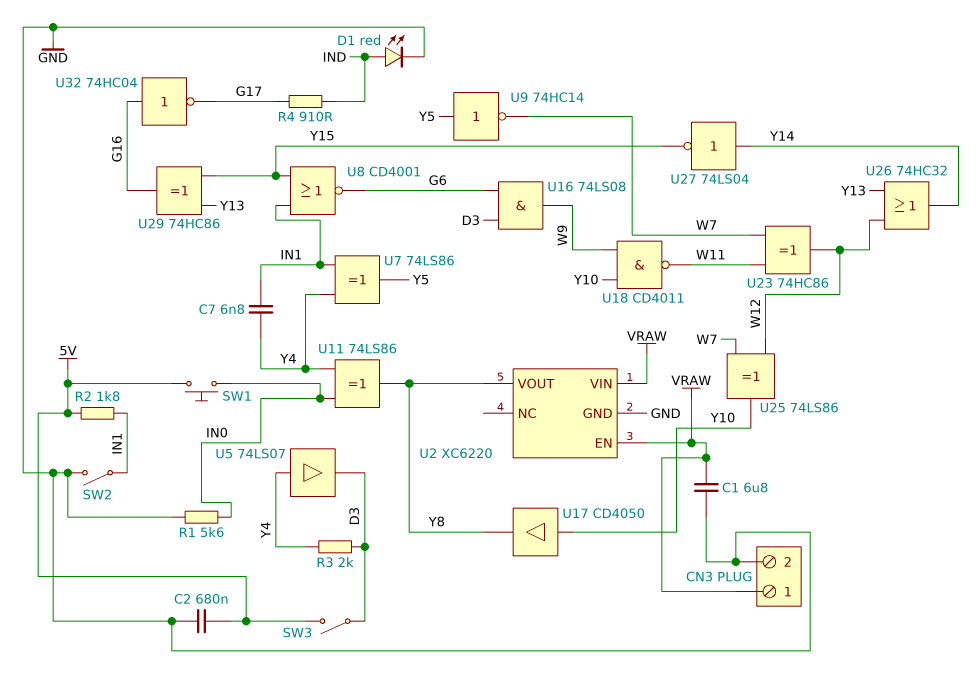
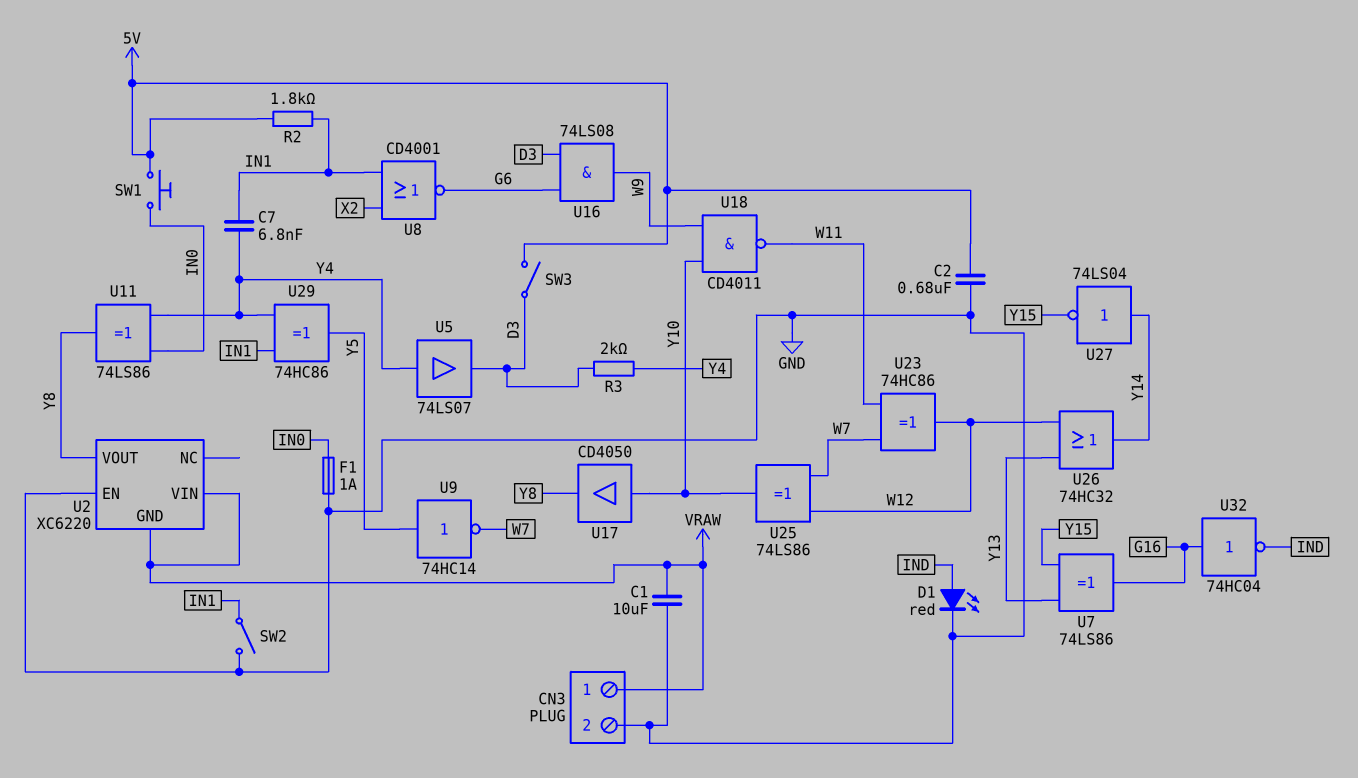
C1: 6.8uF (GND, VRAW) -> 10uF (GND, VRAW)
F1: none -> 1A (GND, IN0)
R1: 5.6k (GND, IN0) -> none
R4: 910 (G17, IND) -> none
U2 pin EN: VRAW -> GND
U2 pin GND: GND -> VRAW
U7: XOR 74LS86 (in IN1, in Y4, out Y5) -> XOR 74LS86 (in Y13, in Y15, out G16)
U8: NOR CD4001 (in IN1, in Y15, out G6) -> NOR CD4001 (in IN1, in X2, out G6)
U29: XOR 74HC86 (in Y13, in Y15, out G16) -> XOR 74HC86 (in IN1, in Y4, out Y5)
U32: NOT 74HC04 (in G16, out G17) -> NOT 74HC04 (in G16, out IND)

